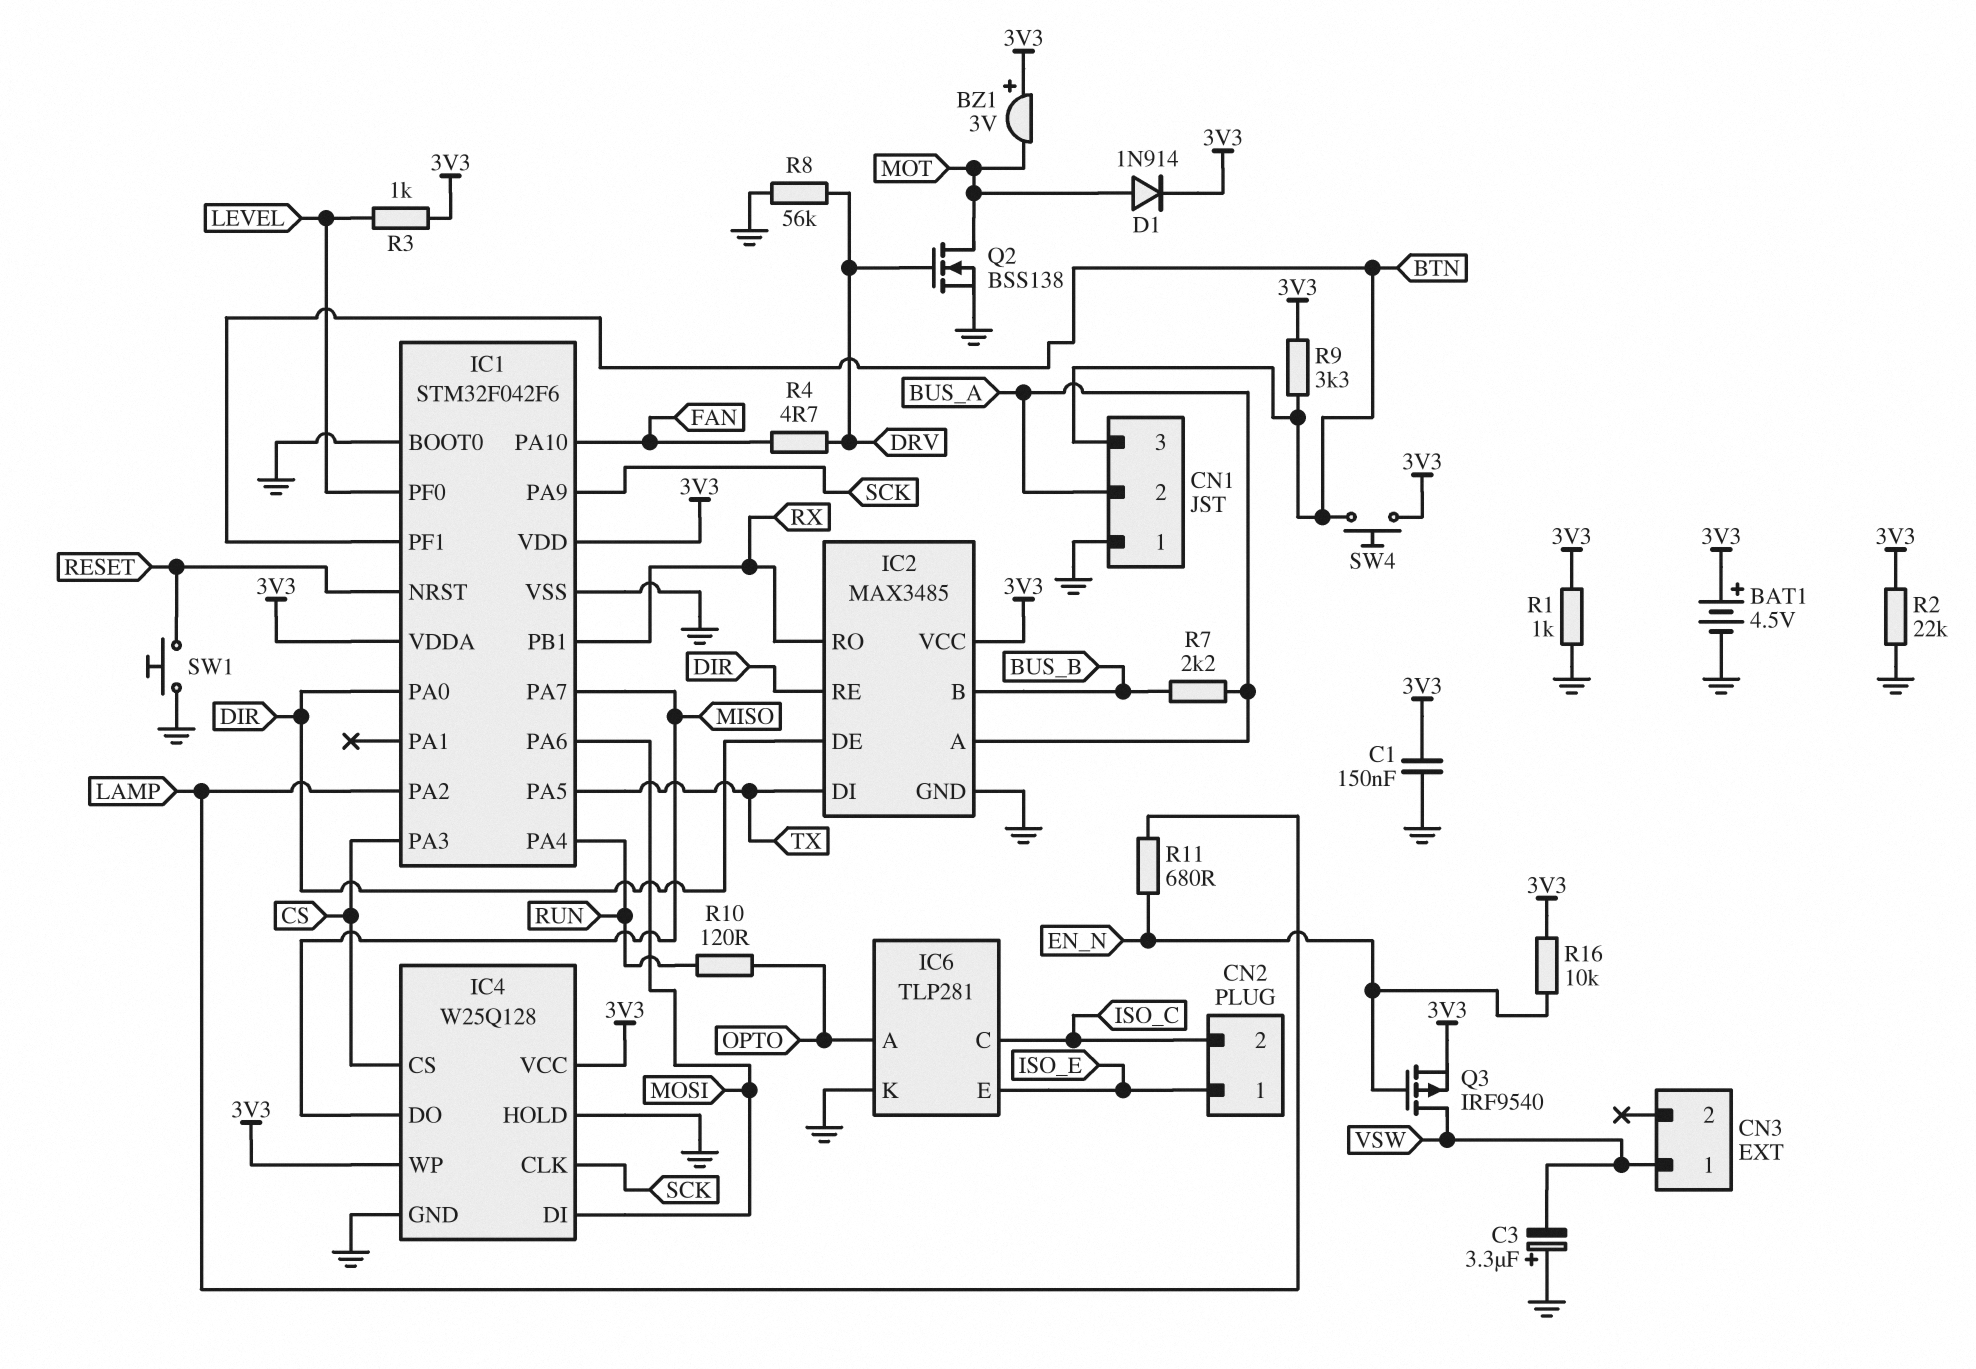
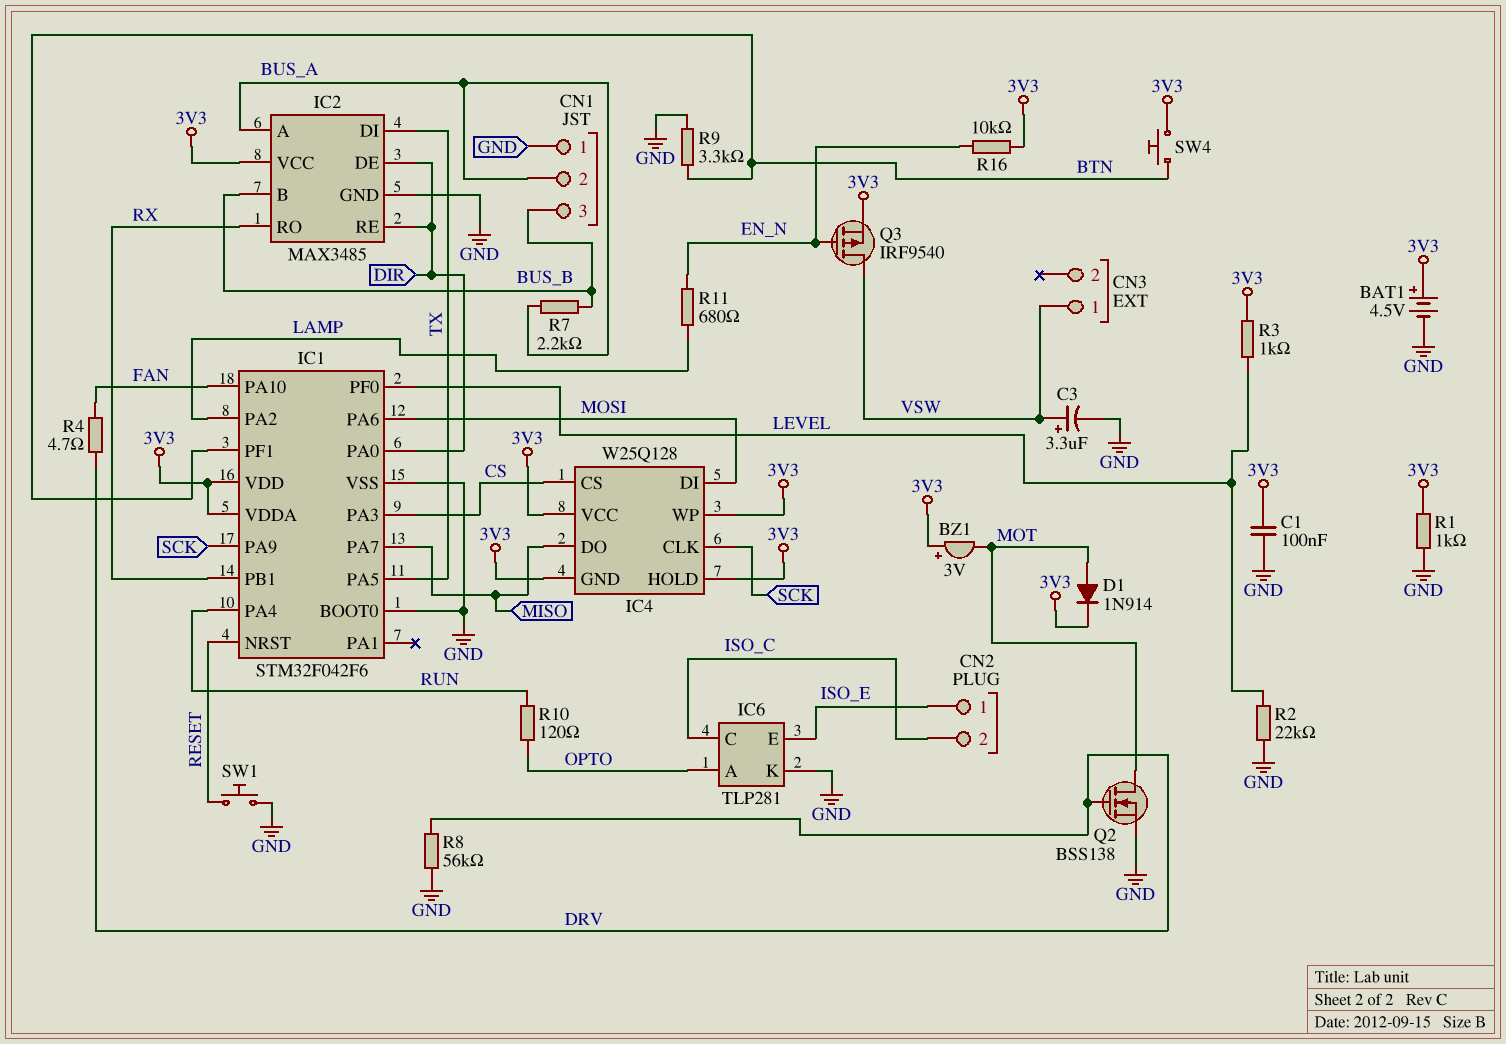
C1: 150nF (3V3, GND) -> 100nF (3V3, GND)
C3: 3.3uF (plus GND, minus VSW) -> 3.3uF (plus VSW, minus GND)
CN1 pin 3: BTN -> BUS_B
IC4 pin GND: GND -> 3V3
IC4 pin HOLD: GND -> 3V3
R2: 22k (3V3, GND) -> 22k (GND, LEVEL)
R9: 3.3k (3V3, BTN) -> 3.3k (BTN, GND)

